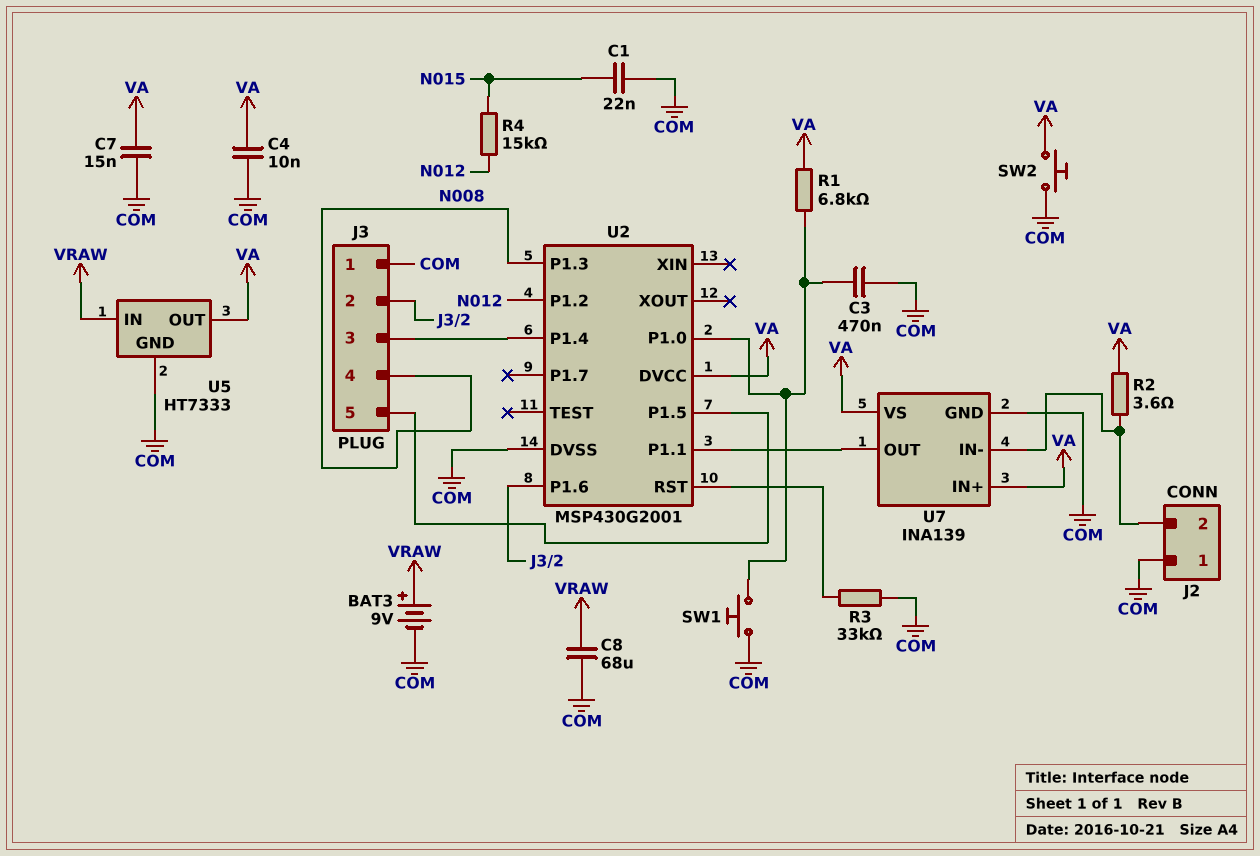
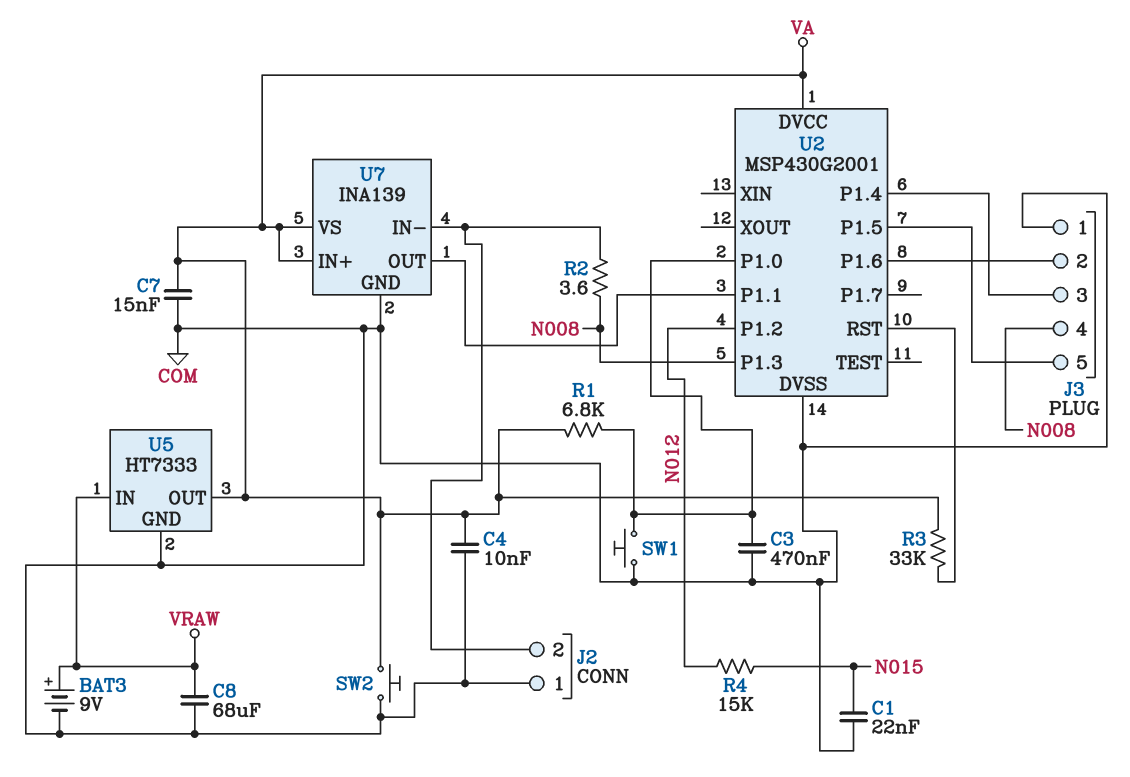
R2: 3.6 (J2/2, VA) -> 3.6 (J2/2, N008)
R3: 33k (COM, U2/RST) -> 33k (U2/RST, VA)

